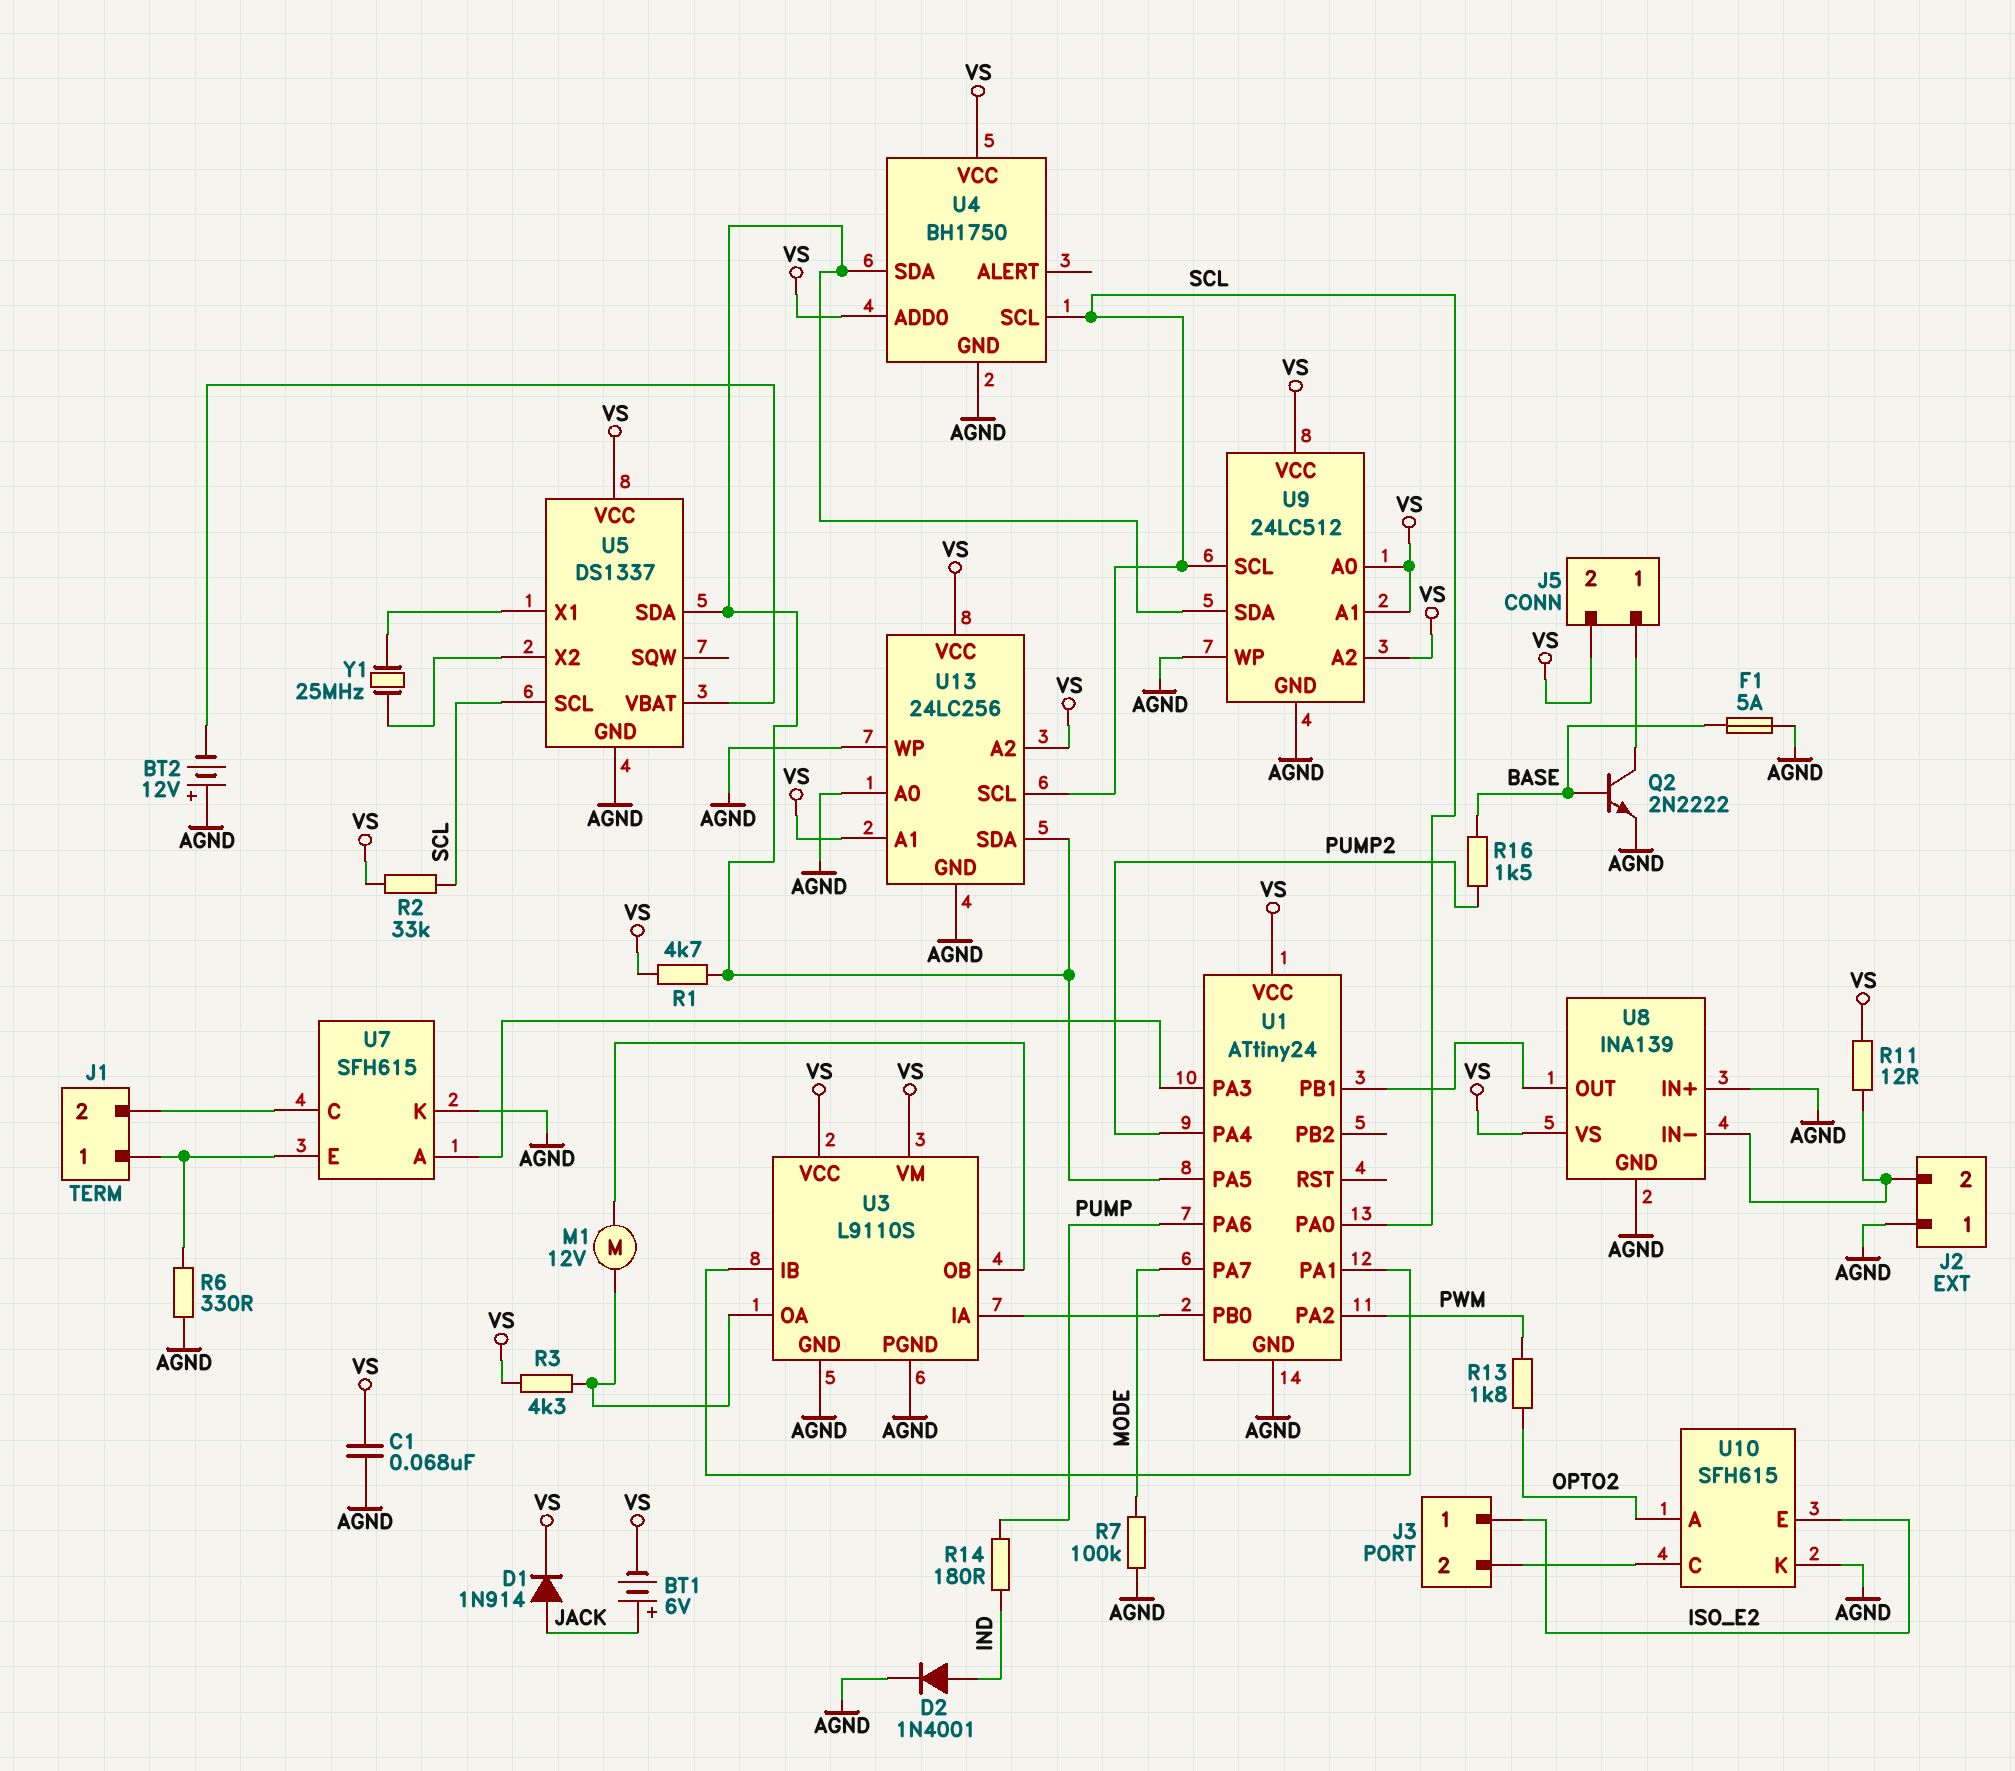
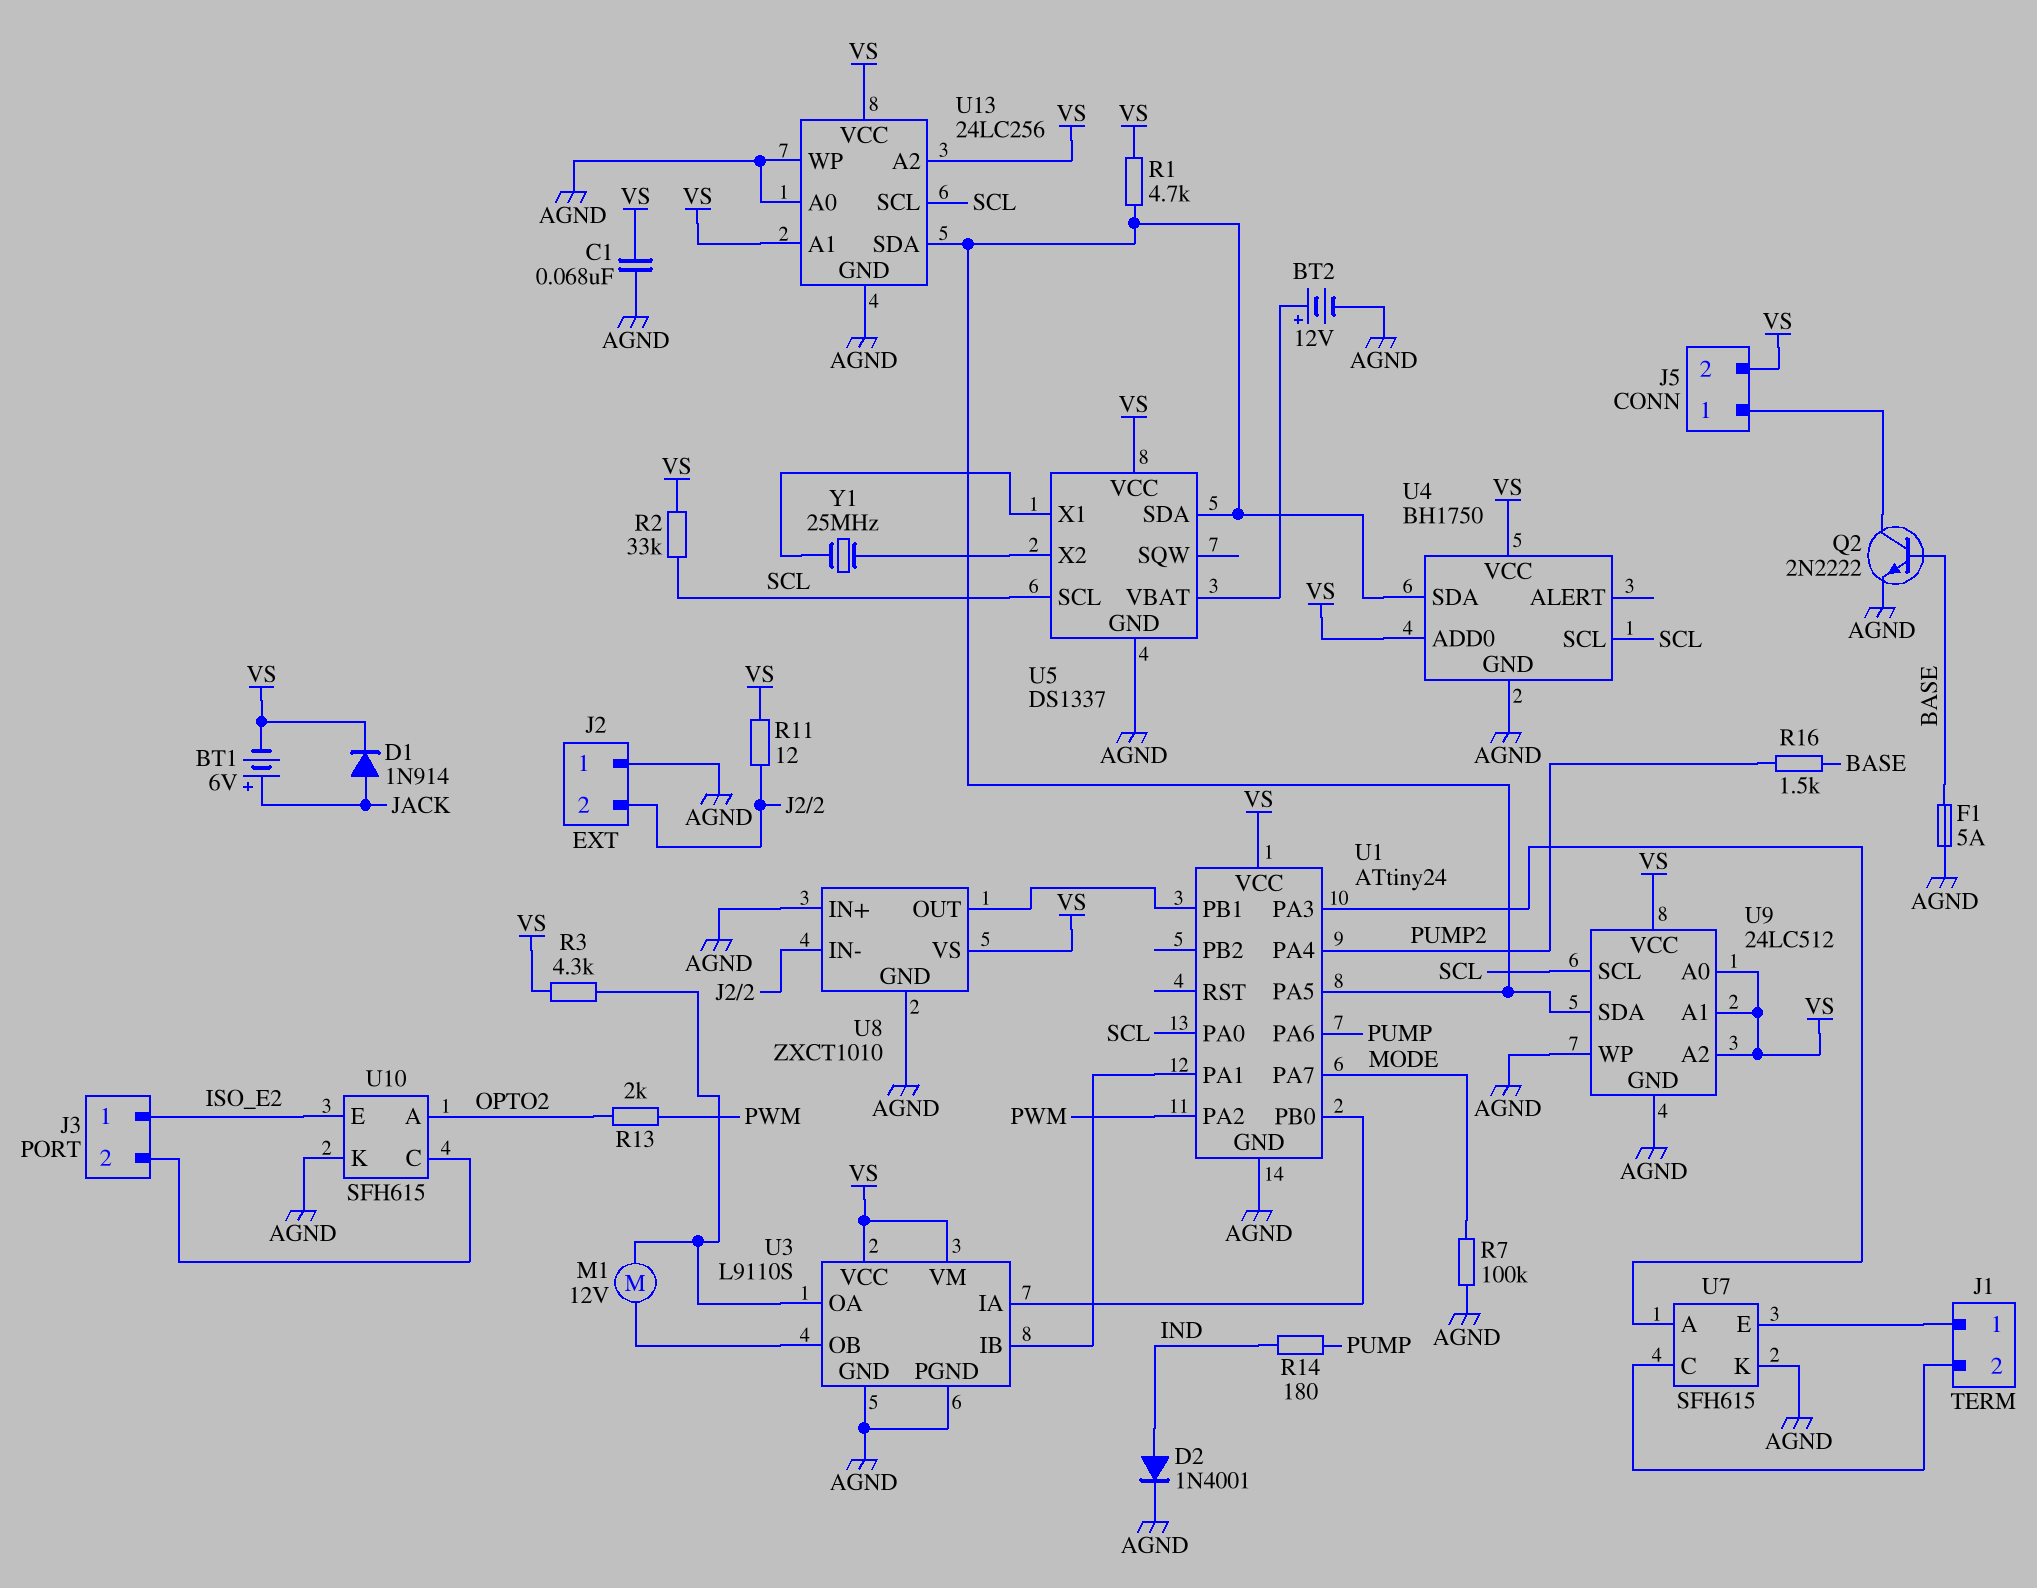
BT2: 12V (plus AGND, minus U5/VBAT) -> 12V (plus U5/VBAT, minus AGND)
R6: 330 (AGND, J1/1) -> none
R13: 1.8k (OPTO2, PWM) -> 2k (OPTO2, PWM)
U8: INA139 -> ZXCT1010

